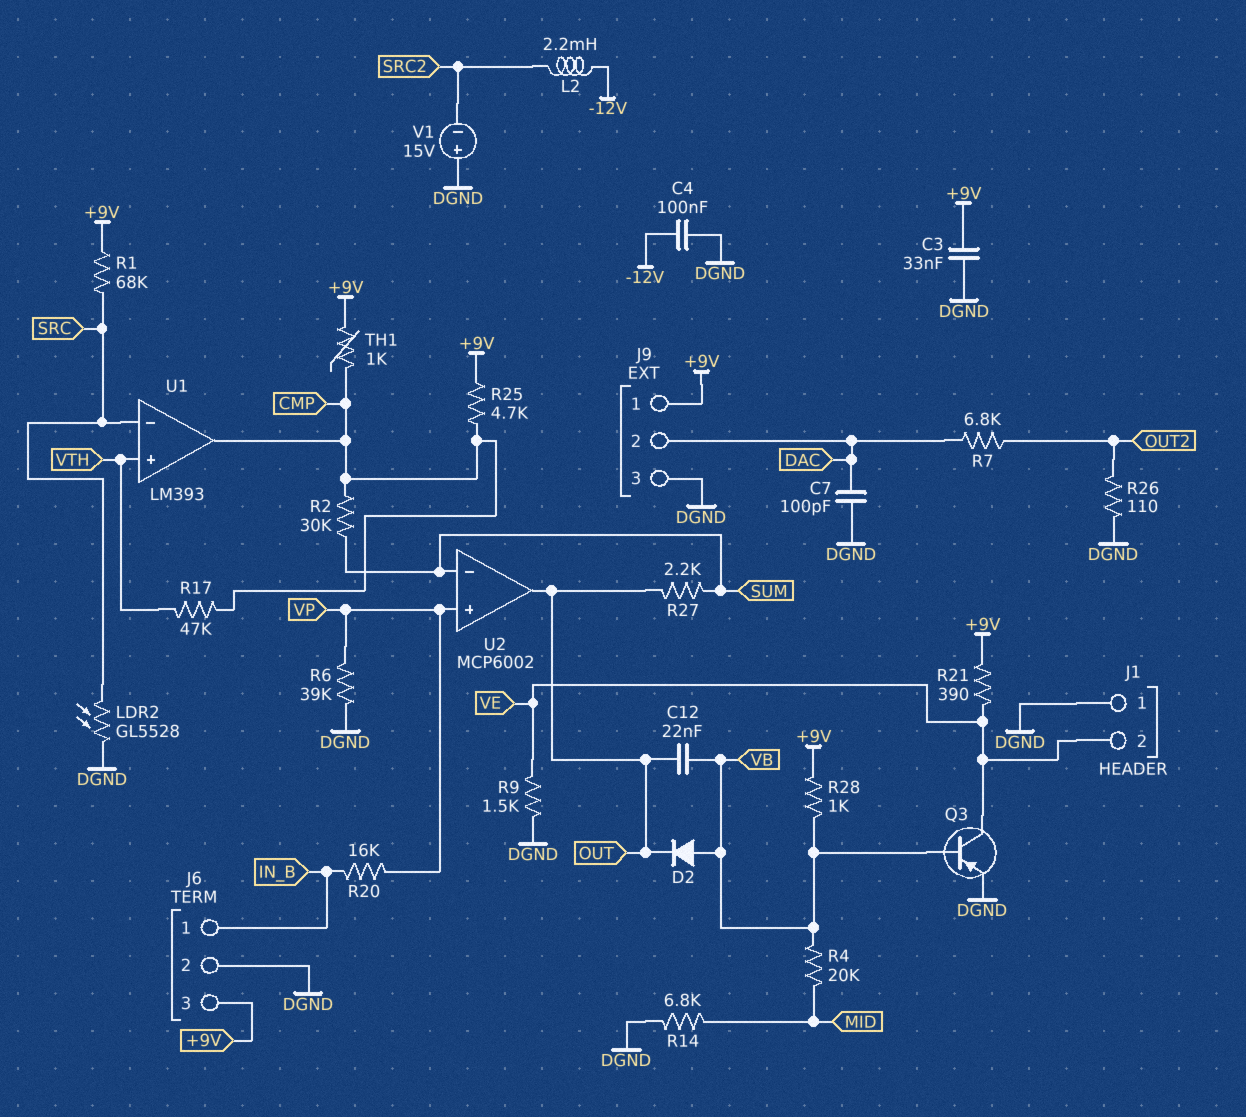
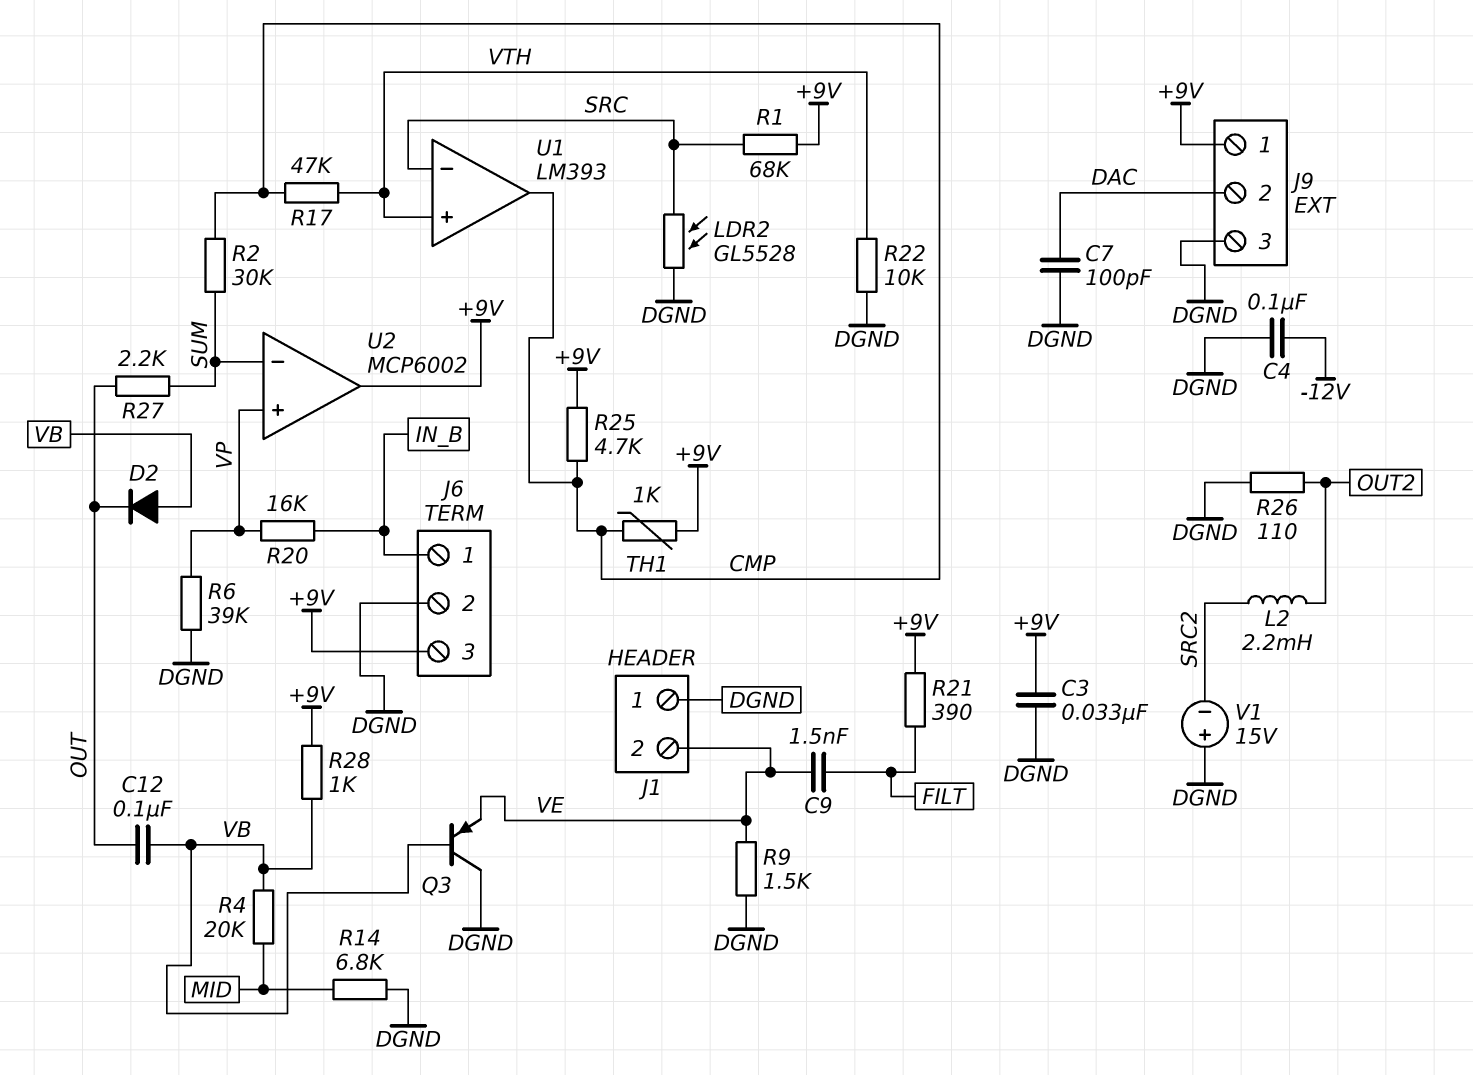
C9: none -> 1.5nF (FILT, VE)
C12: 22nF (OUT, VB) -> 100nF (OUT, VB)
L2: 2.2mH (-12V, SRC2) -> 2.2mH (OUT2, SRC2)
Q3: PNP (B VB, C VE, E DGND) -> PNP (B VB, C DGND, E VE)
R7: 6.8k (DAC, OUT2) -> none
R21: 390 (+9V, VE) -> 390 (+9V, FILT)
R22: none -> 10k (DGND, VTH)
U2 pin out: OUT -> +9V

